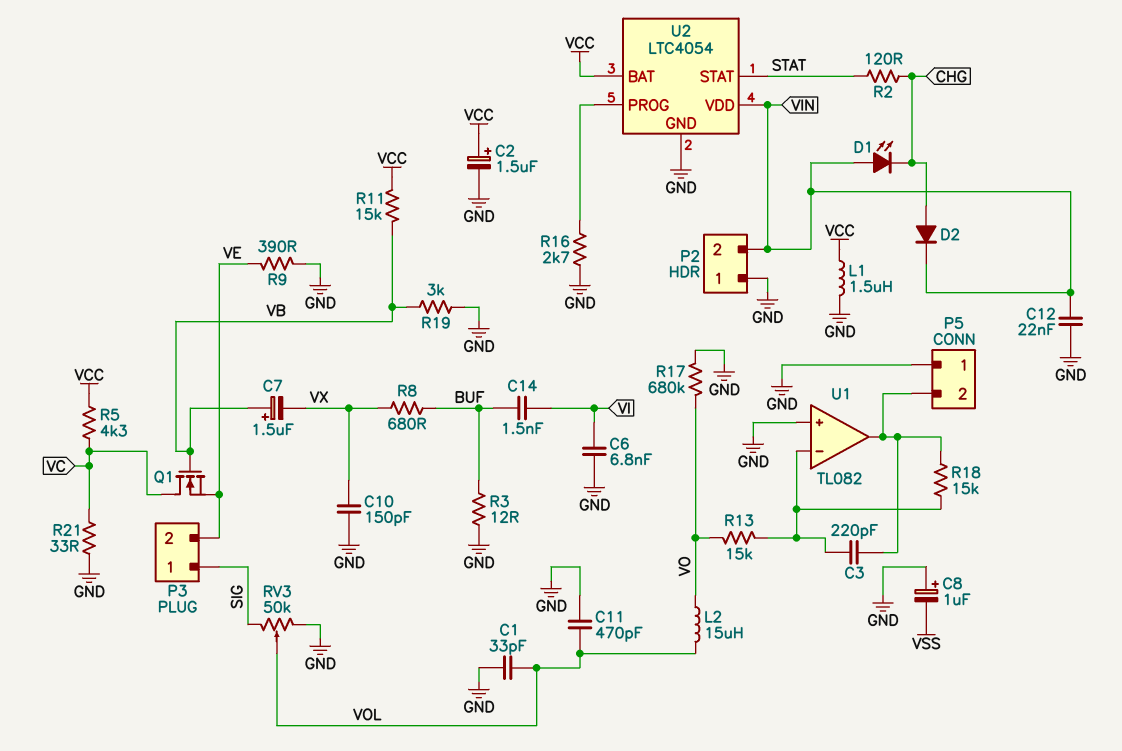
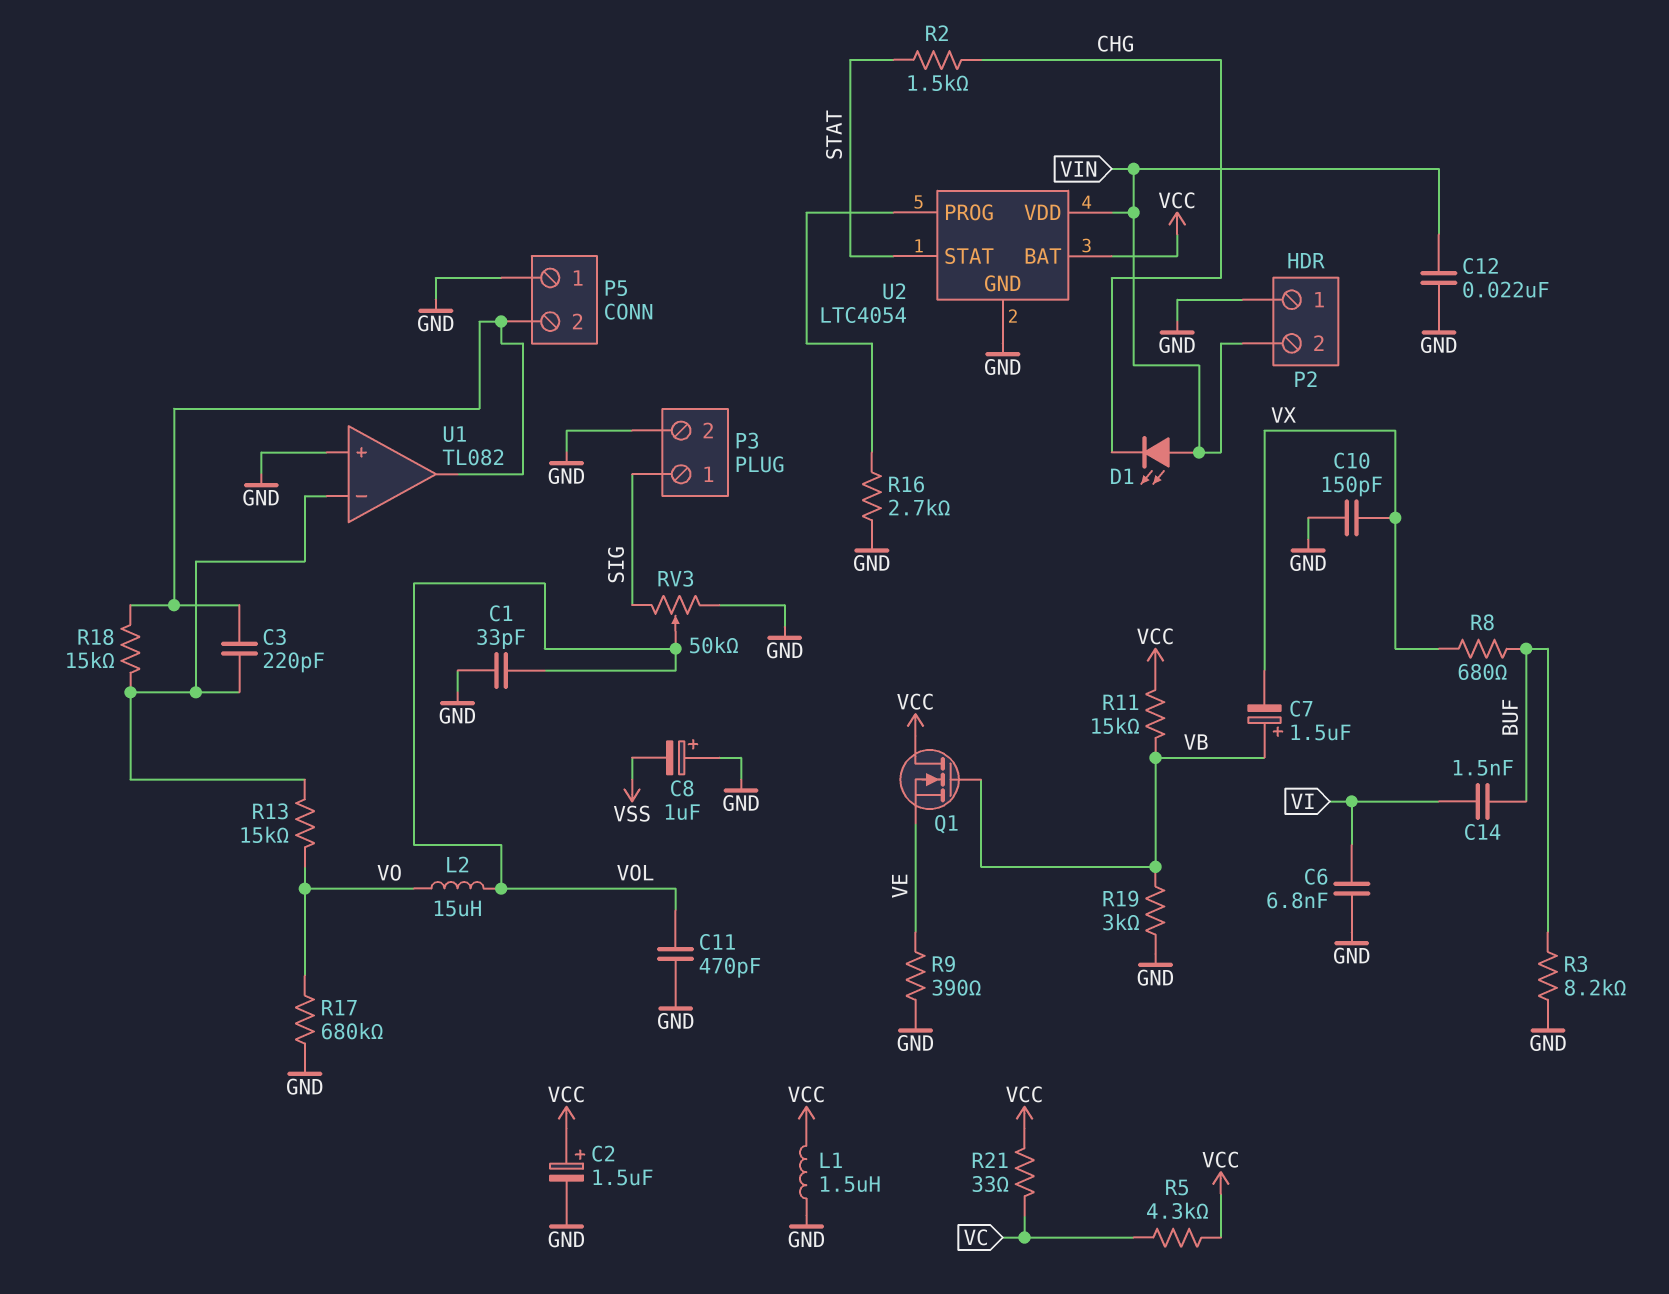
D2: diode (A CHG, K VIN) -> none
P3 pin 2: VE -> GND
Q1: NMOS (G VB, D VC, S VE) -> NMOS (G VB, D VCC, S VE)
R2: 120 (CHG, STAT) -> 1.5k (CHG, STAT)
R3: 12 (BUF, GND) -> 8.2k (BUF, GND)
R21: 33 (GND, VC) -> 33 (VC, VCC)

